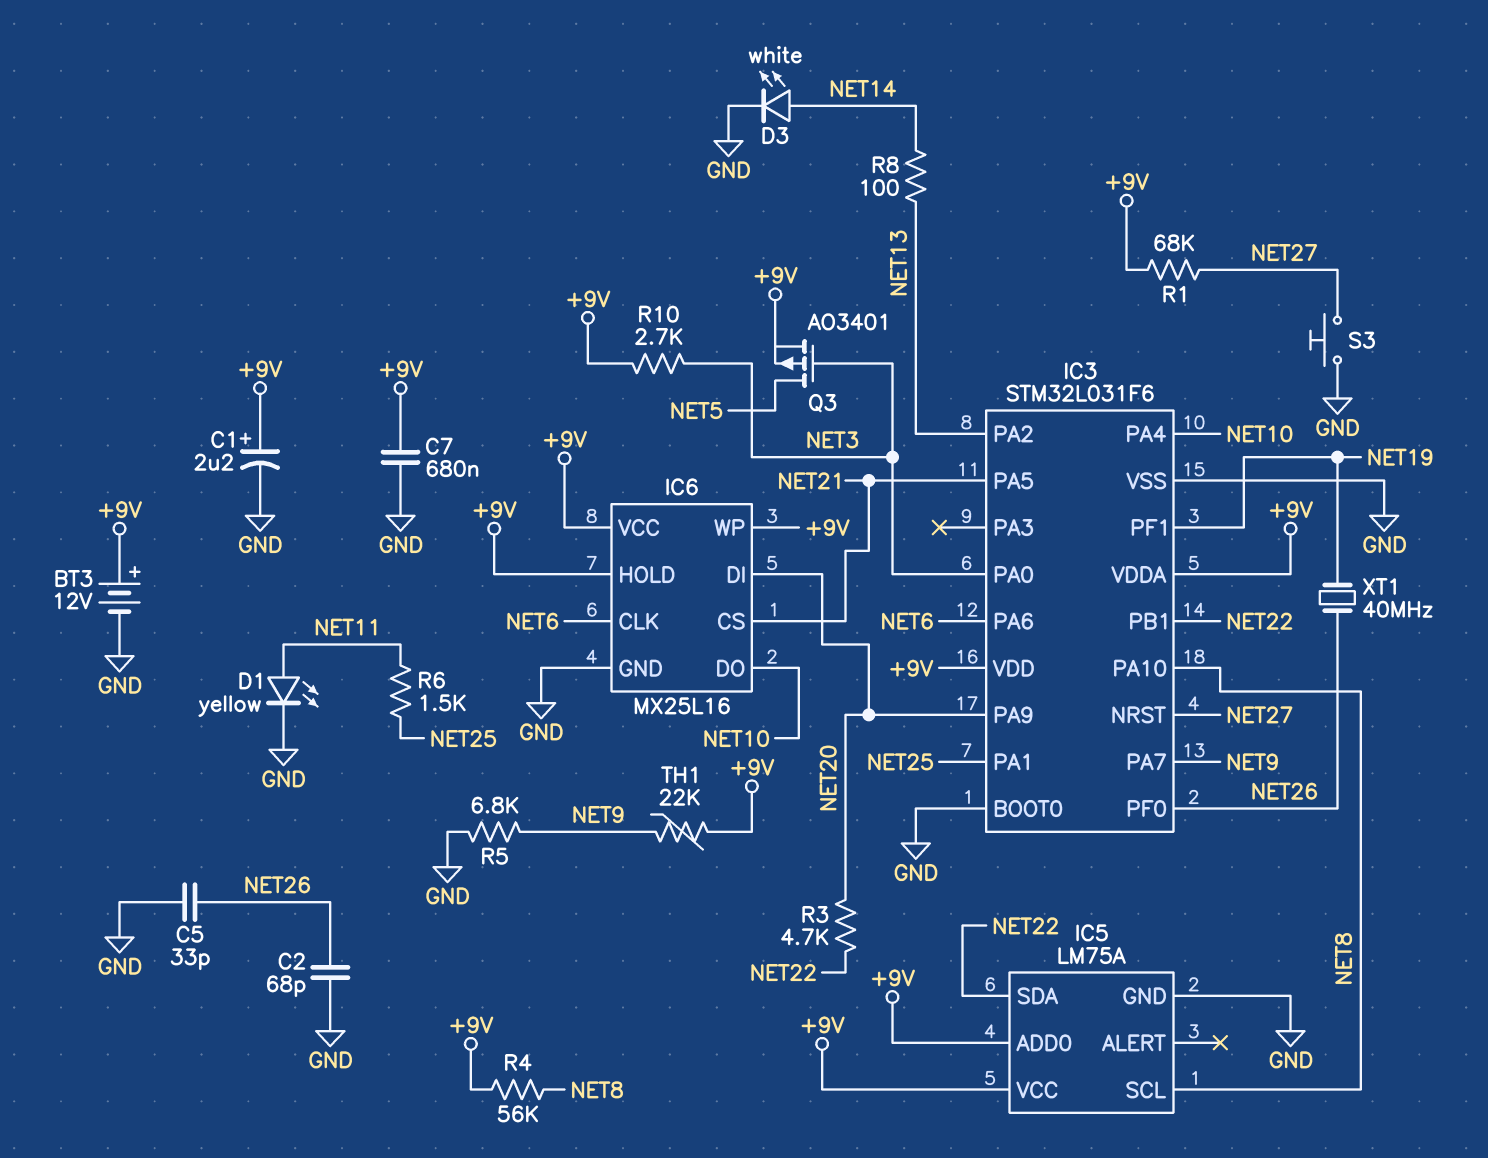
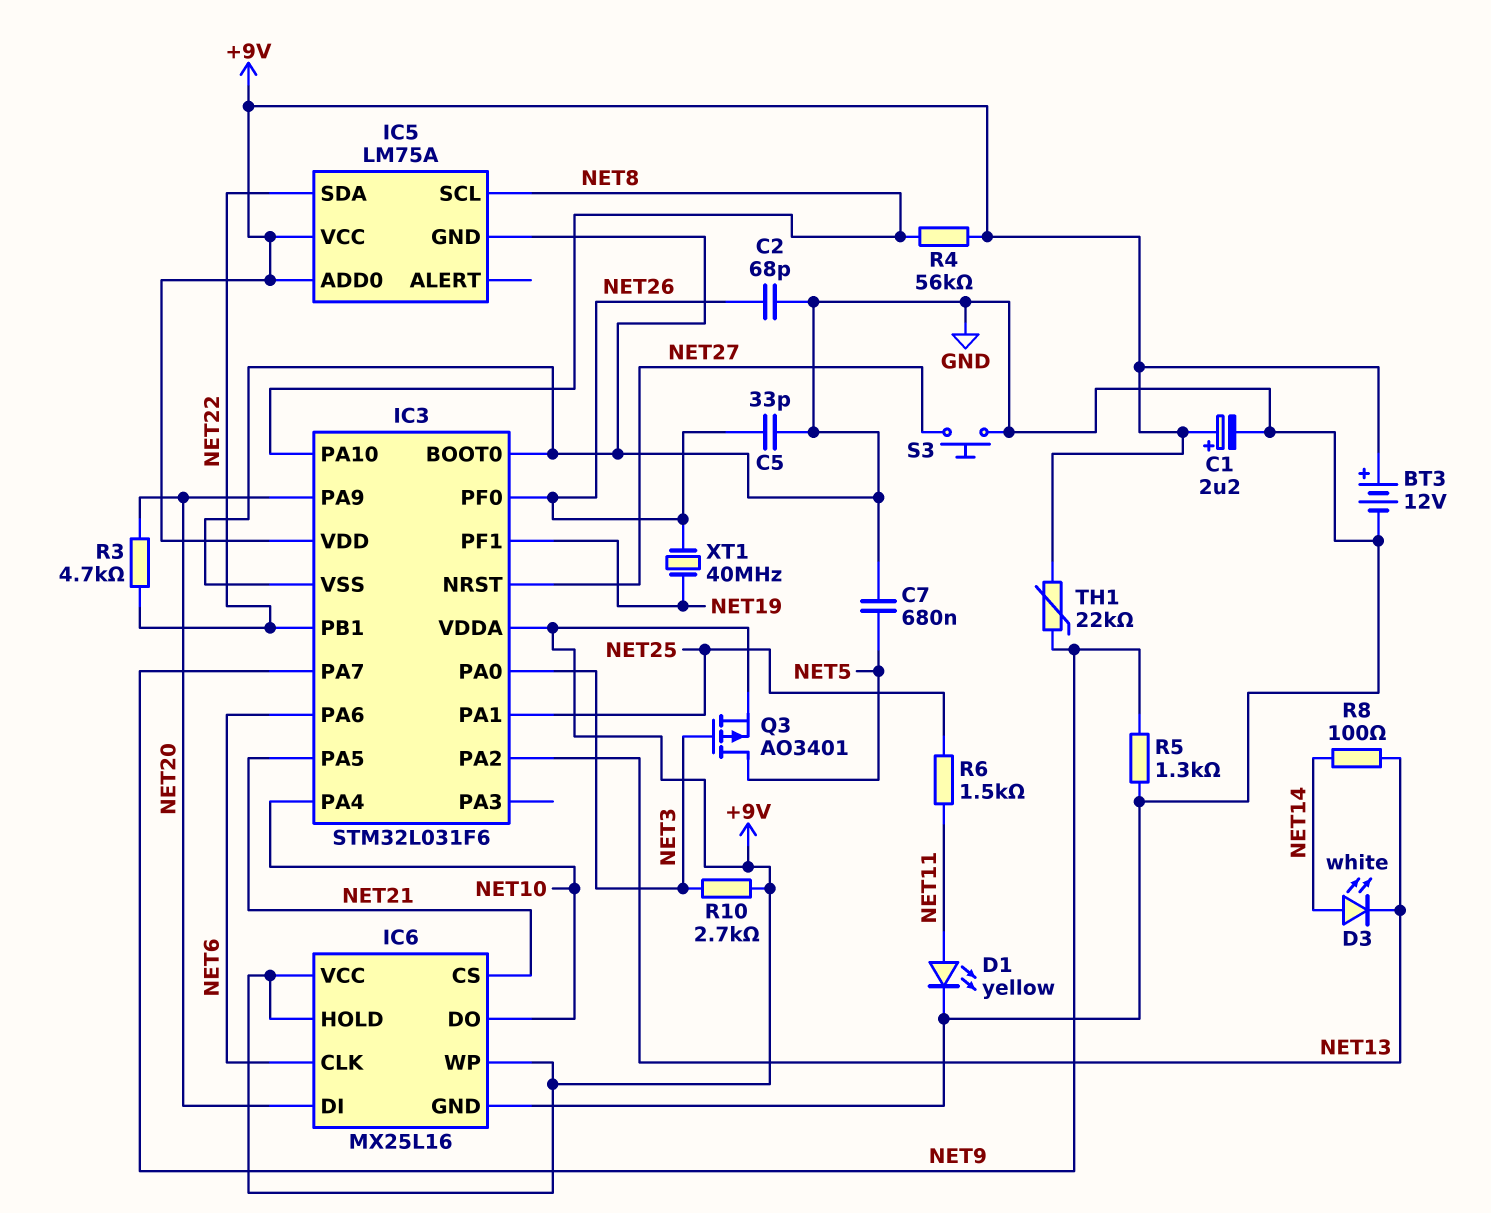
C7: 680nF (+9V, GND) -> 680nF (GND, NET5)
D3: LED white (A NET14, K GND) -> LED white (A NET14, K NET13)
R1: 68k (+9V, NET27) -> none
R5: 6.8k (GND, NET9) -> 1.3k (GND, NET9)

